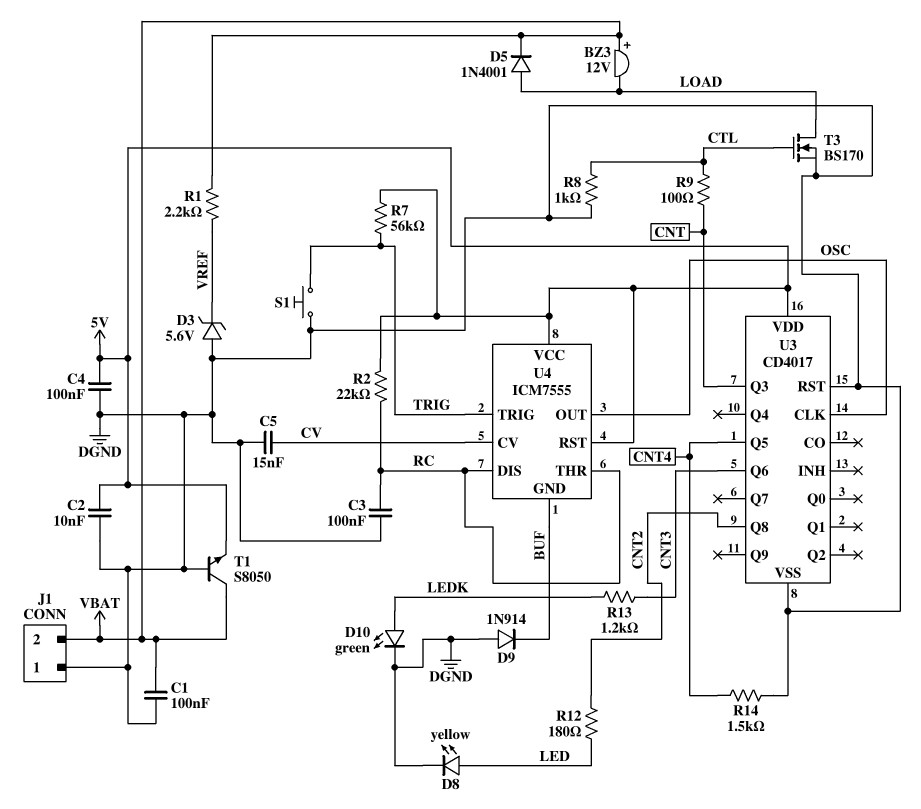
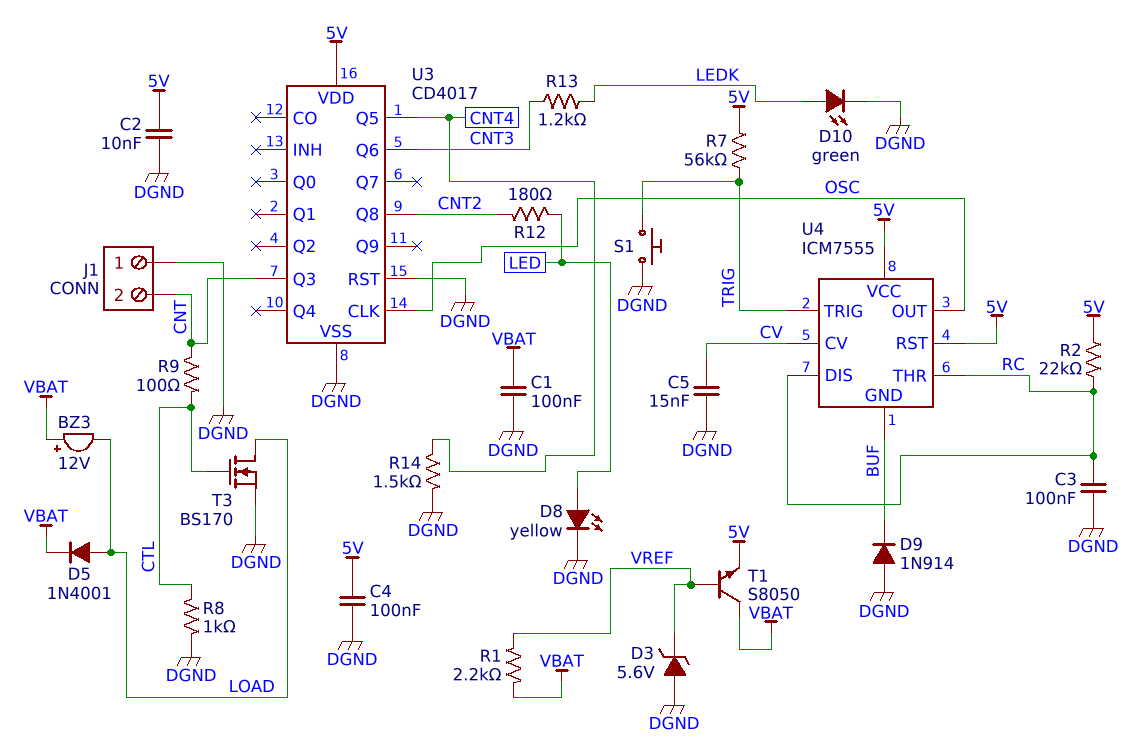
J1 pin 2: VBAT -> CNT
T1: NPN S8050 (B DGND, C VBAT, E 5V) -> NPN S8050 (B VREF, C VBAT, E 5V)

